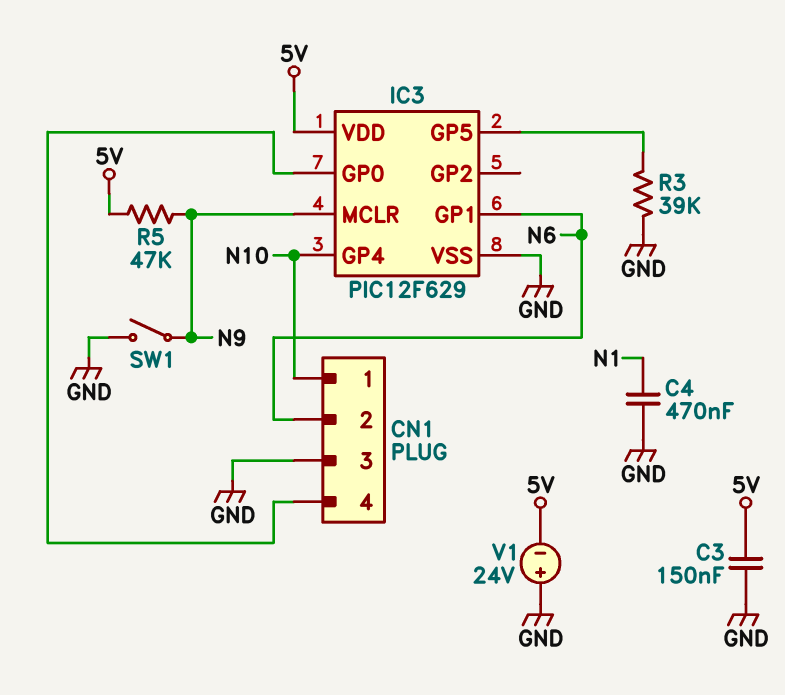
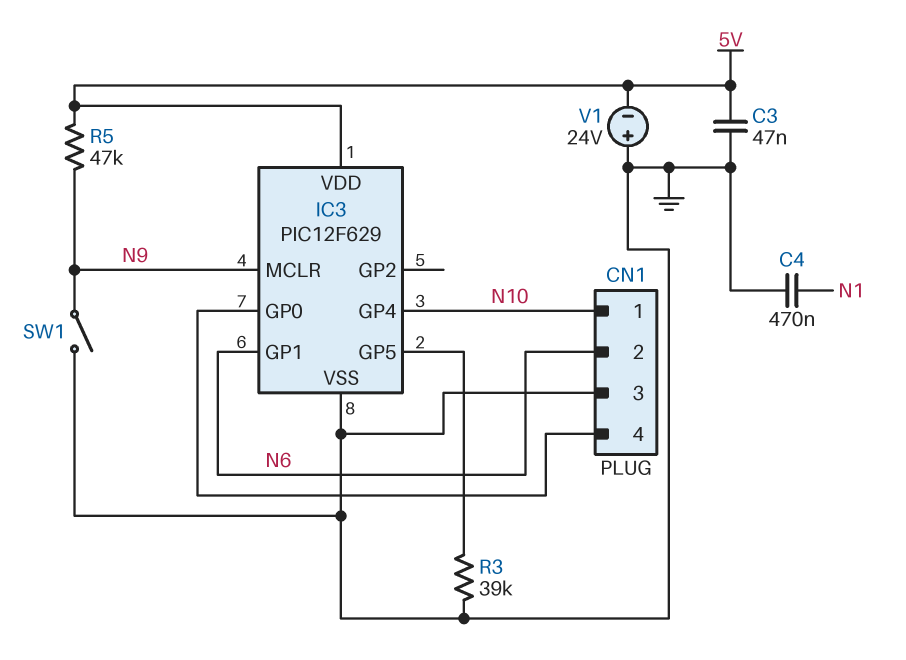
C3: 150nF (5V, GND) -> 47nF (5V, GND)

